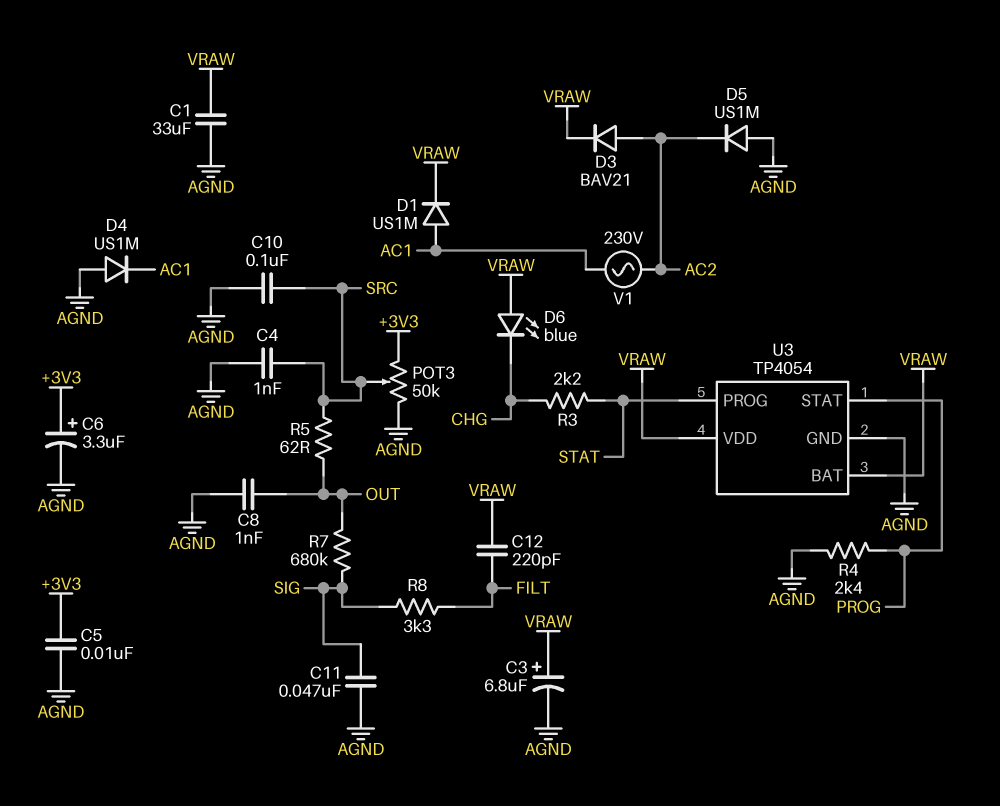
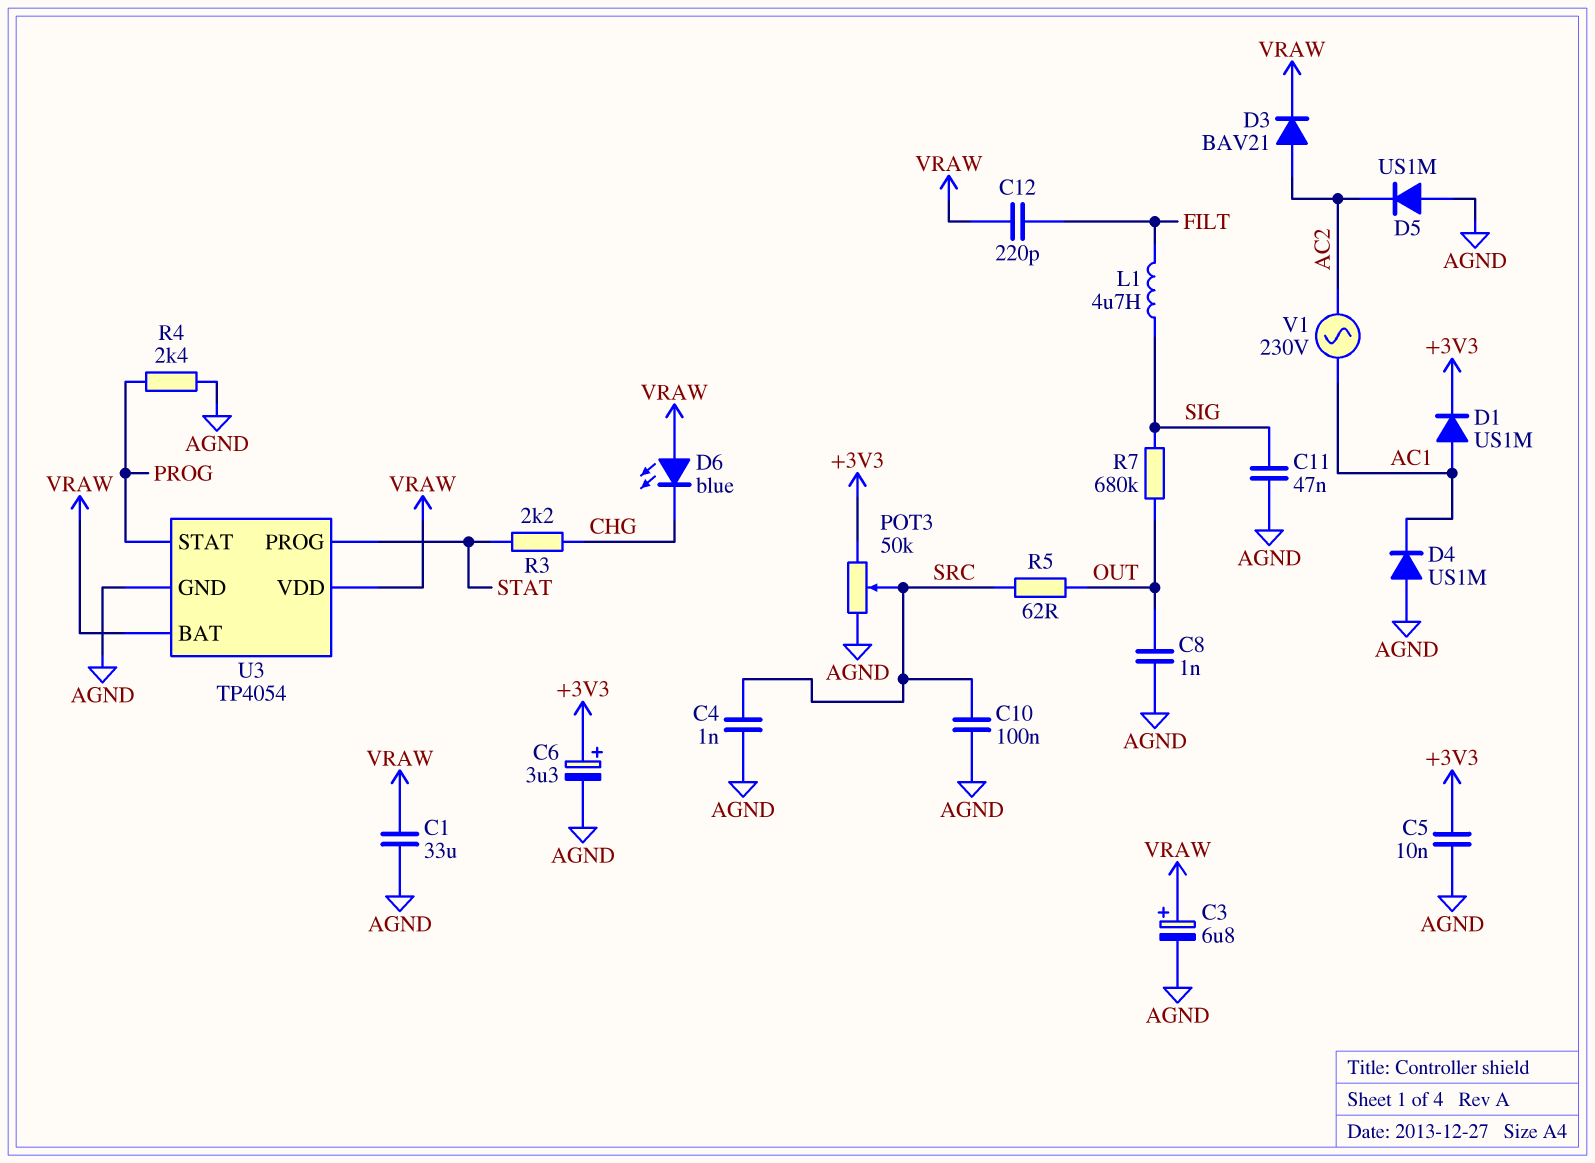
D1: diode US1M (A AC1, K VRAW) -> diode US1M (A AC1, K +3V3)
L1: none -> 4.7uH (FILT, SIG)
R8: 3.3k (FILT, SIG) -> none

